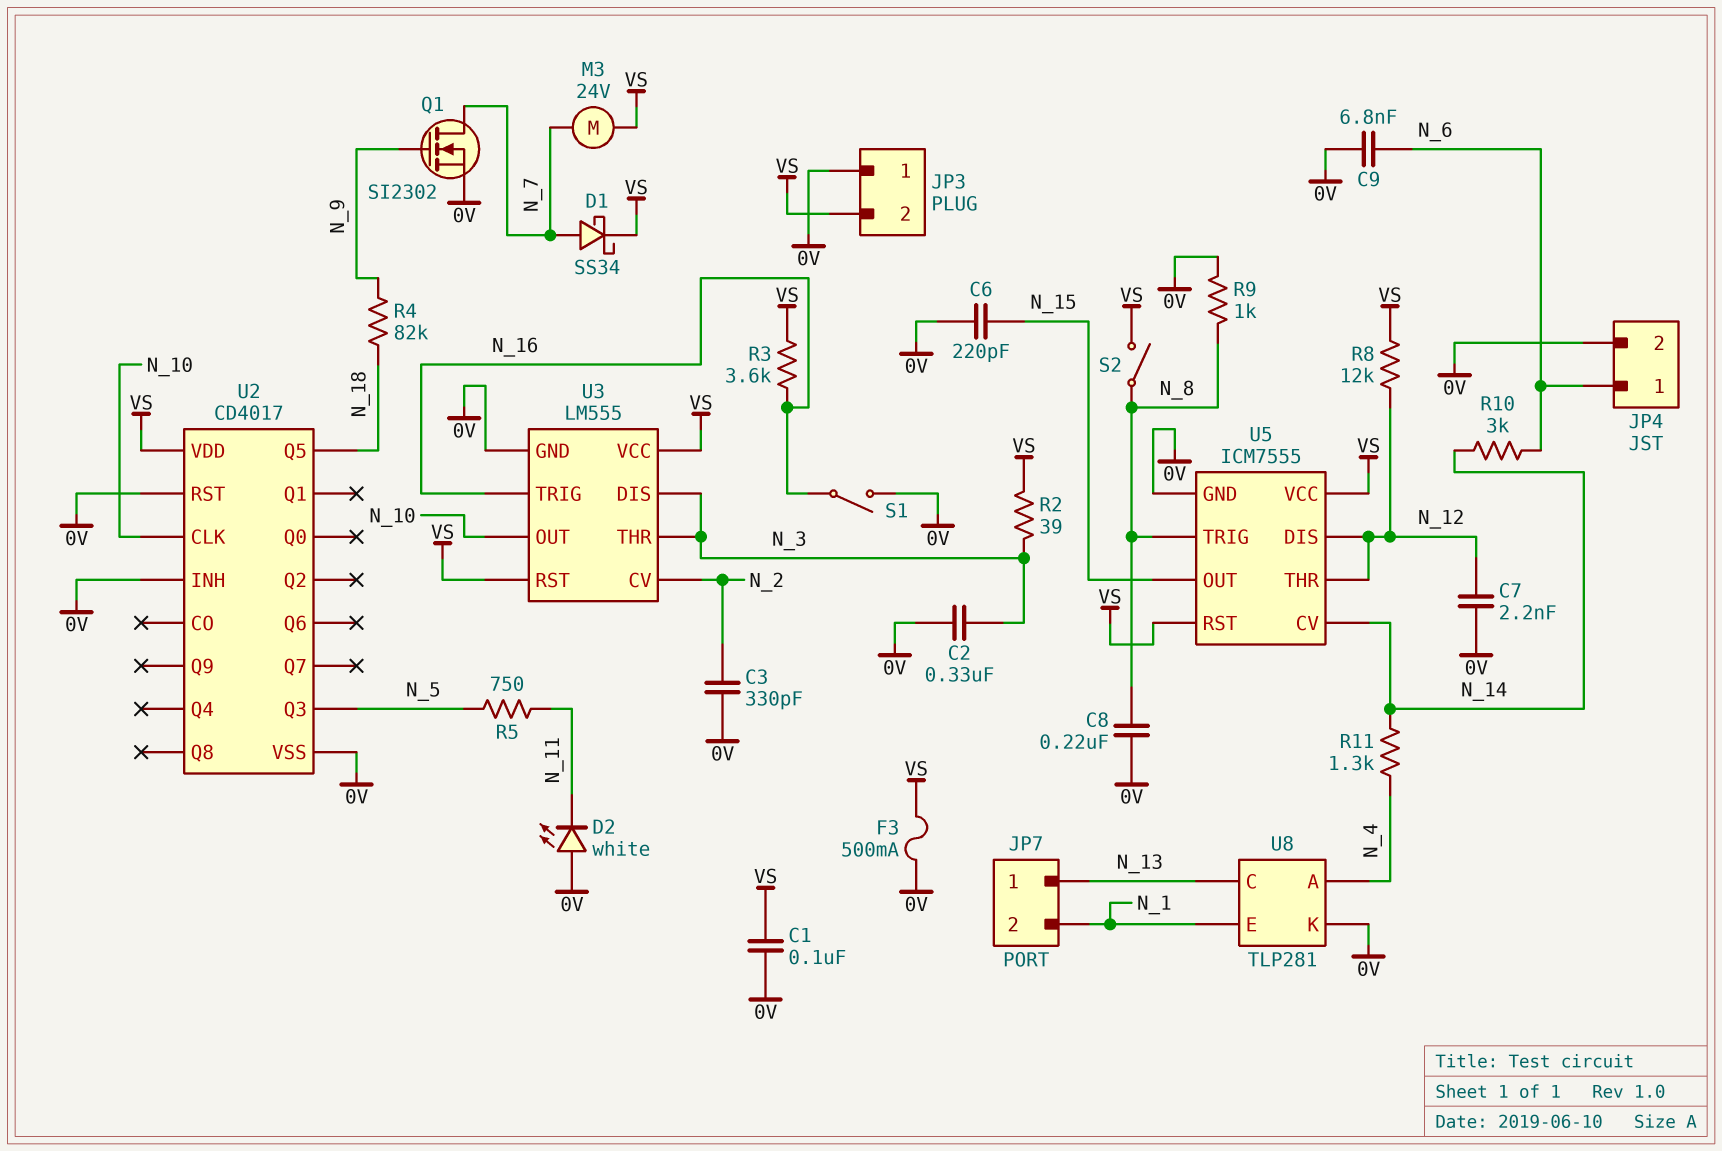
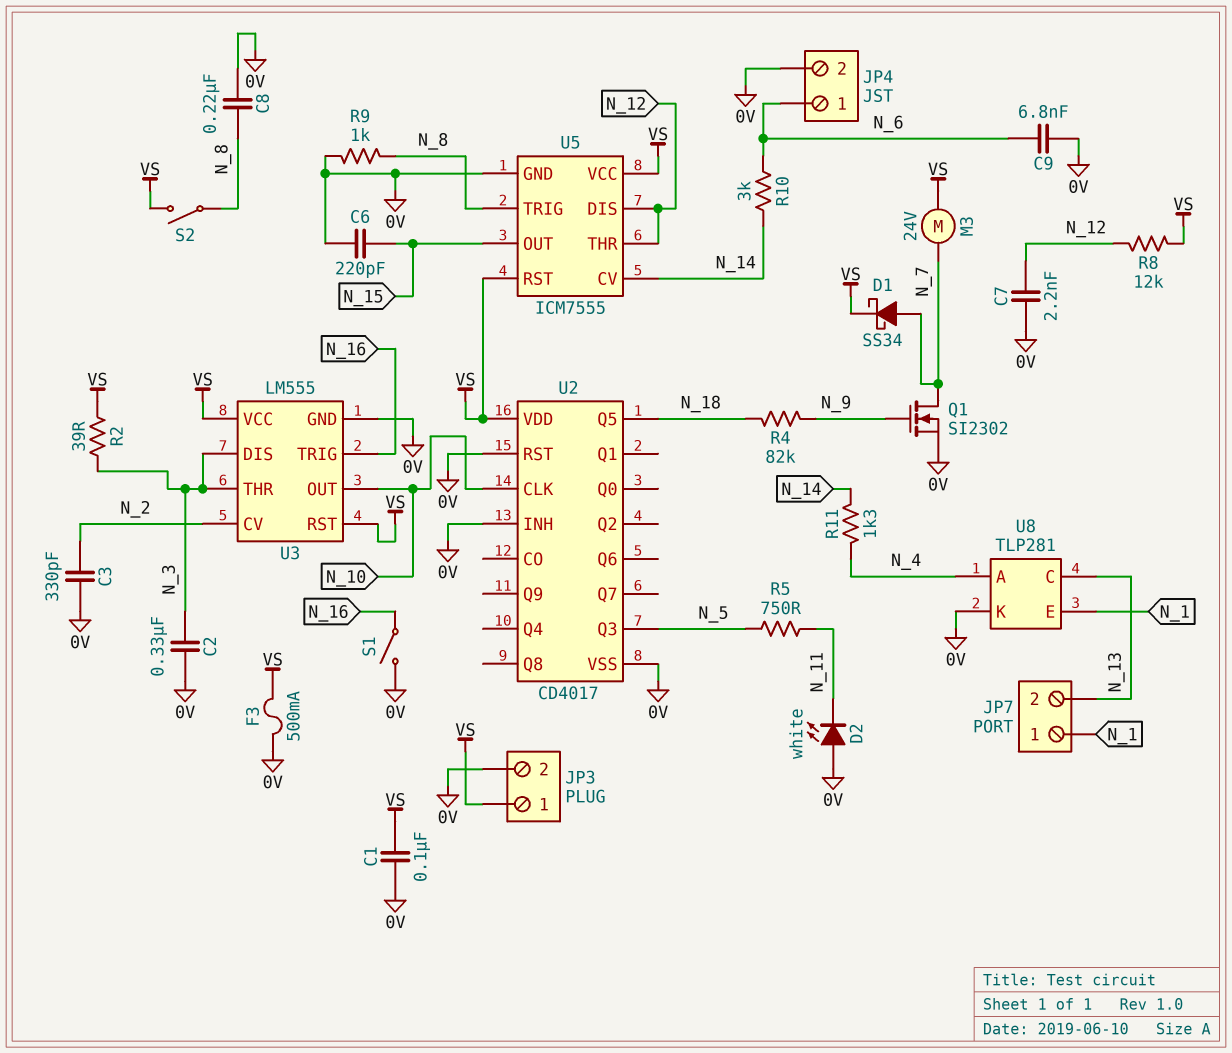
JP3 pin 1: 0V -> VS
JP3 pin 2: VS -> 0V
JP7 pin 1: N_13 -> N_1
JP7 pin 2: N_1 -> N_13
R3: 3.6k (N_16, VS) -> none

